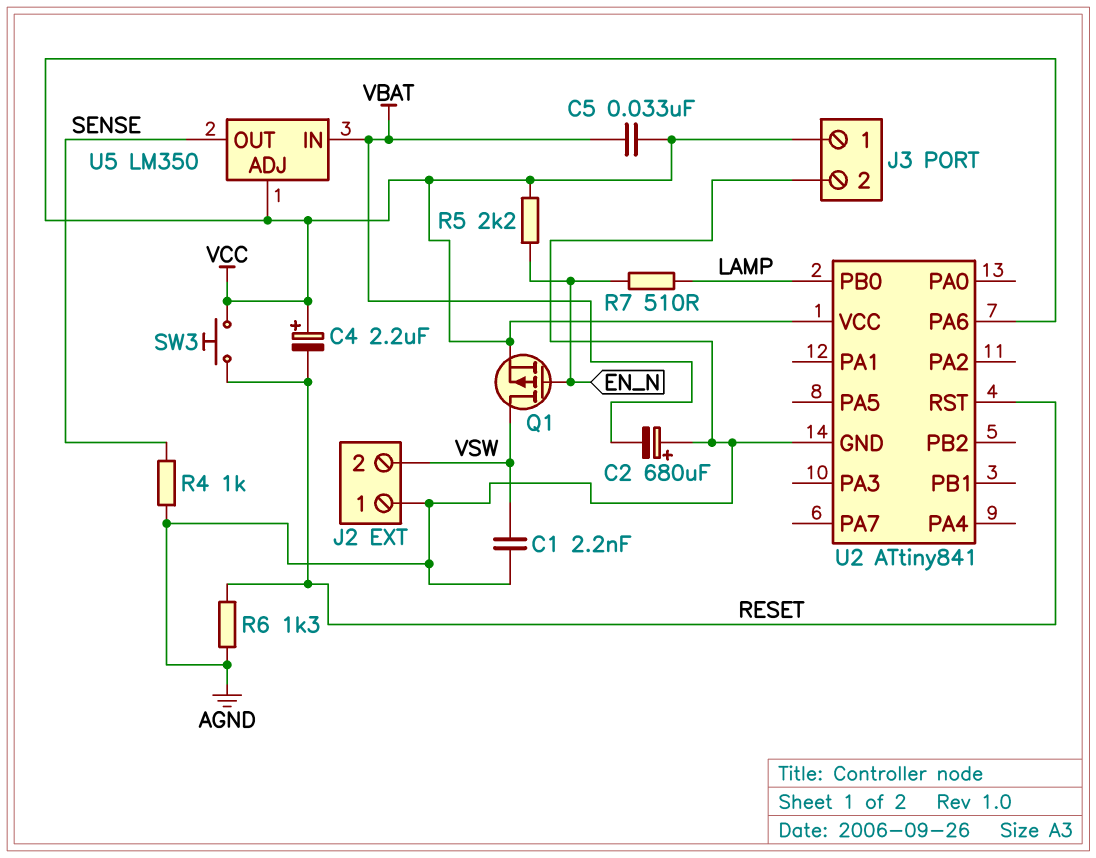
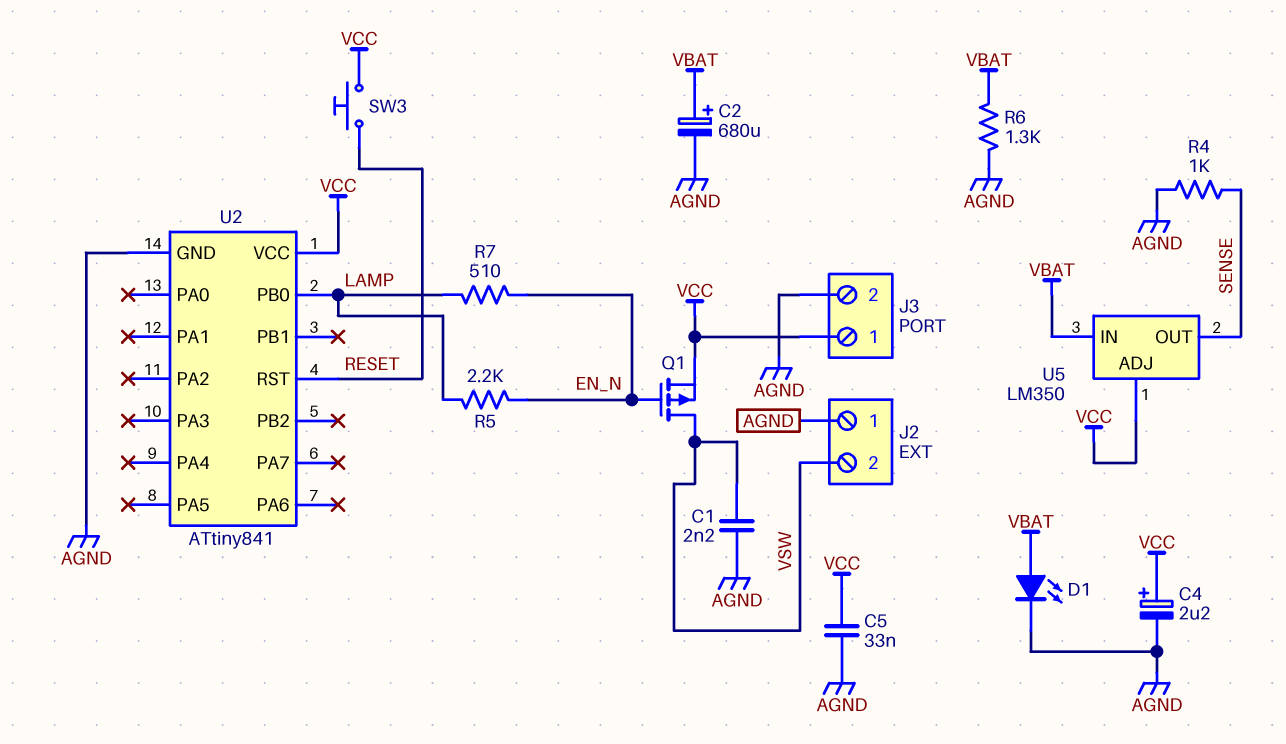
C2: 680uF (plus AGND, minus VBAT) -> 680uF (plus VBAT, minus AGND)
C4: 2.2uF (plus VCC, minus RESET) -> 2.2uF (plus VCC, minus AGND)
C5: 33nF (VBAT, VCC) -> 33nF (AGND, VCC)
D1: none -> LED (A VBAT, K AGND)
R5: 2.2k (EN_N, VCC) -> 2.2k (EN_N, LAMP)
R6: 1.3k (AGND, RESET) -> 1.3k (AGND, VBAT)
U2 pin PA6: VCC -> none

